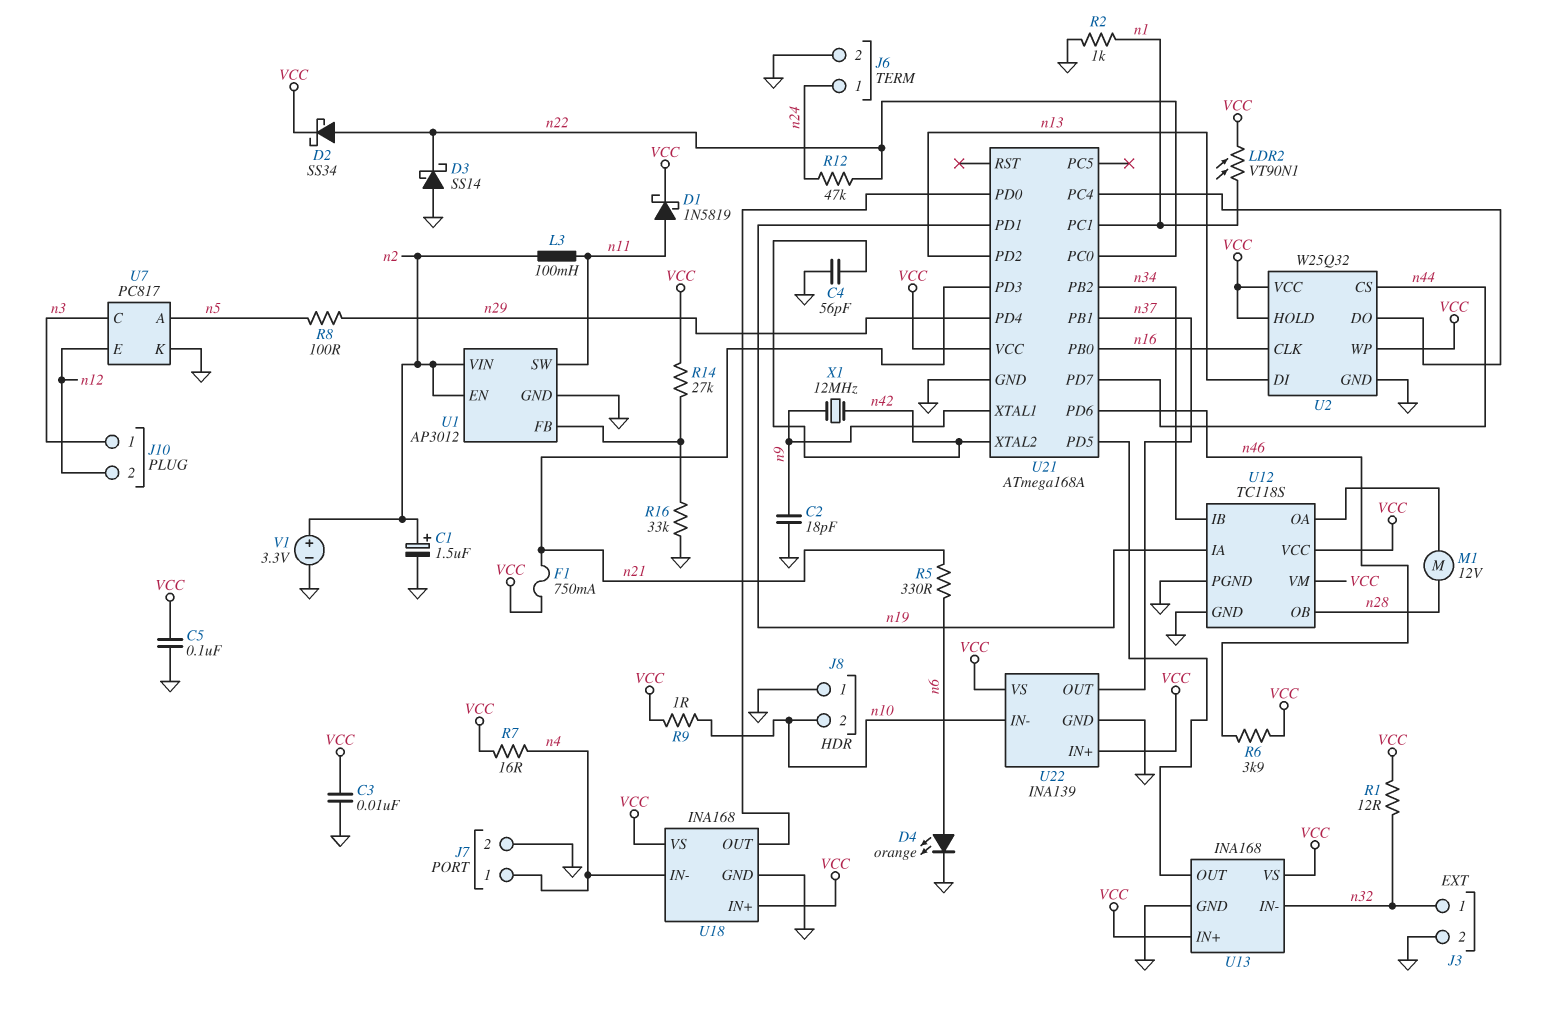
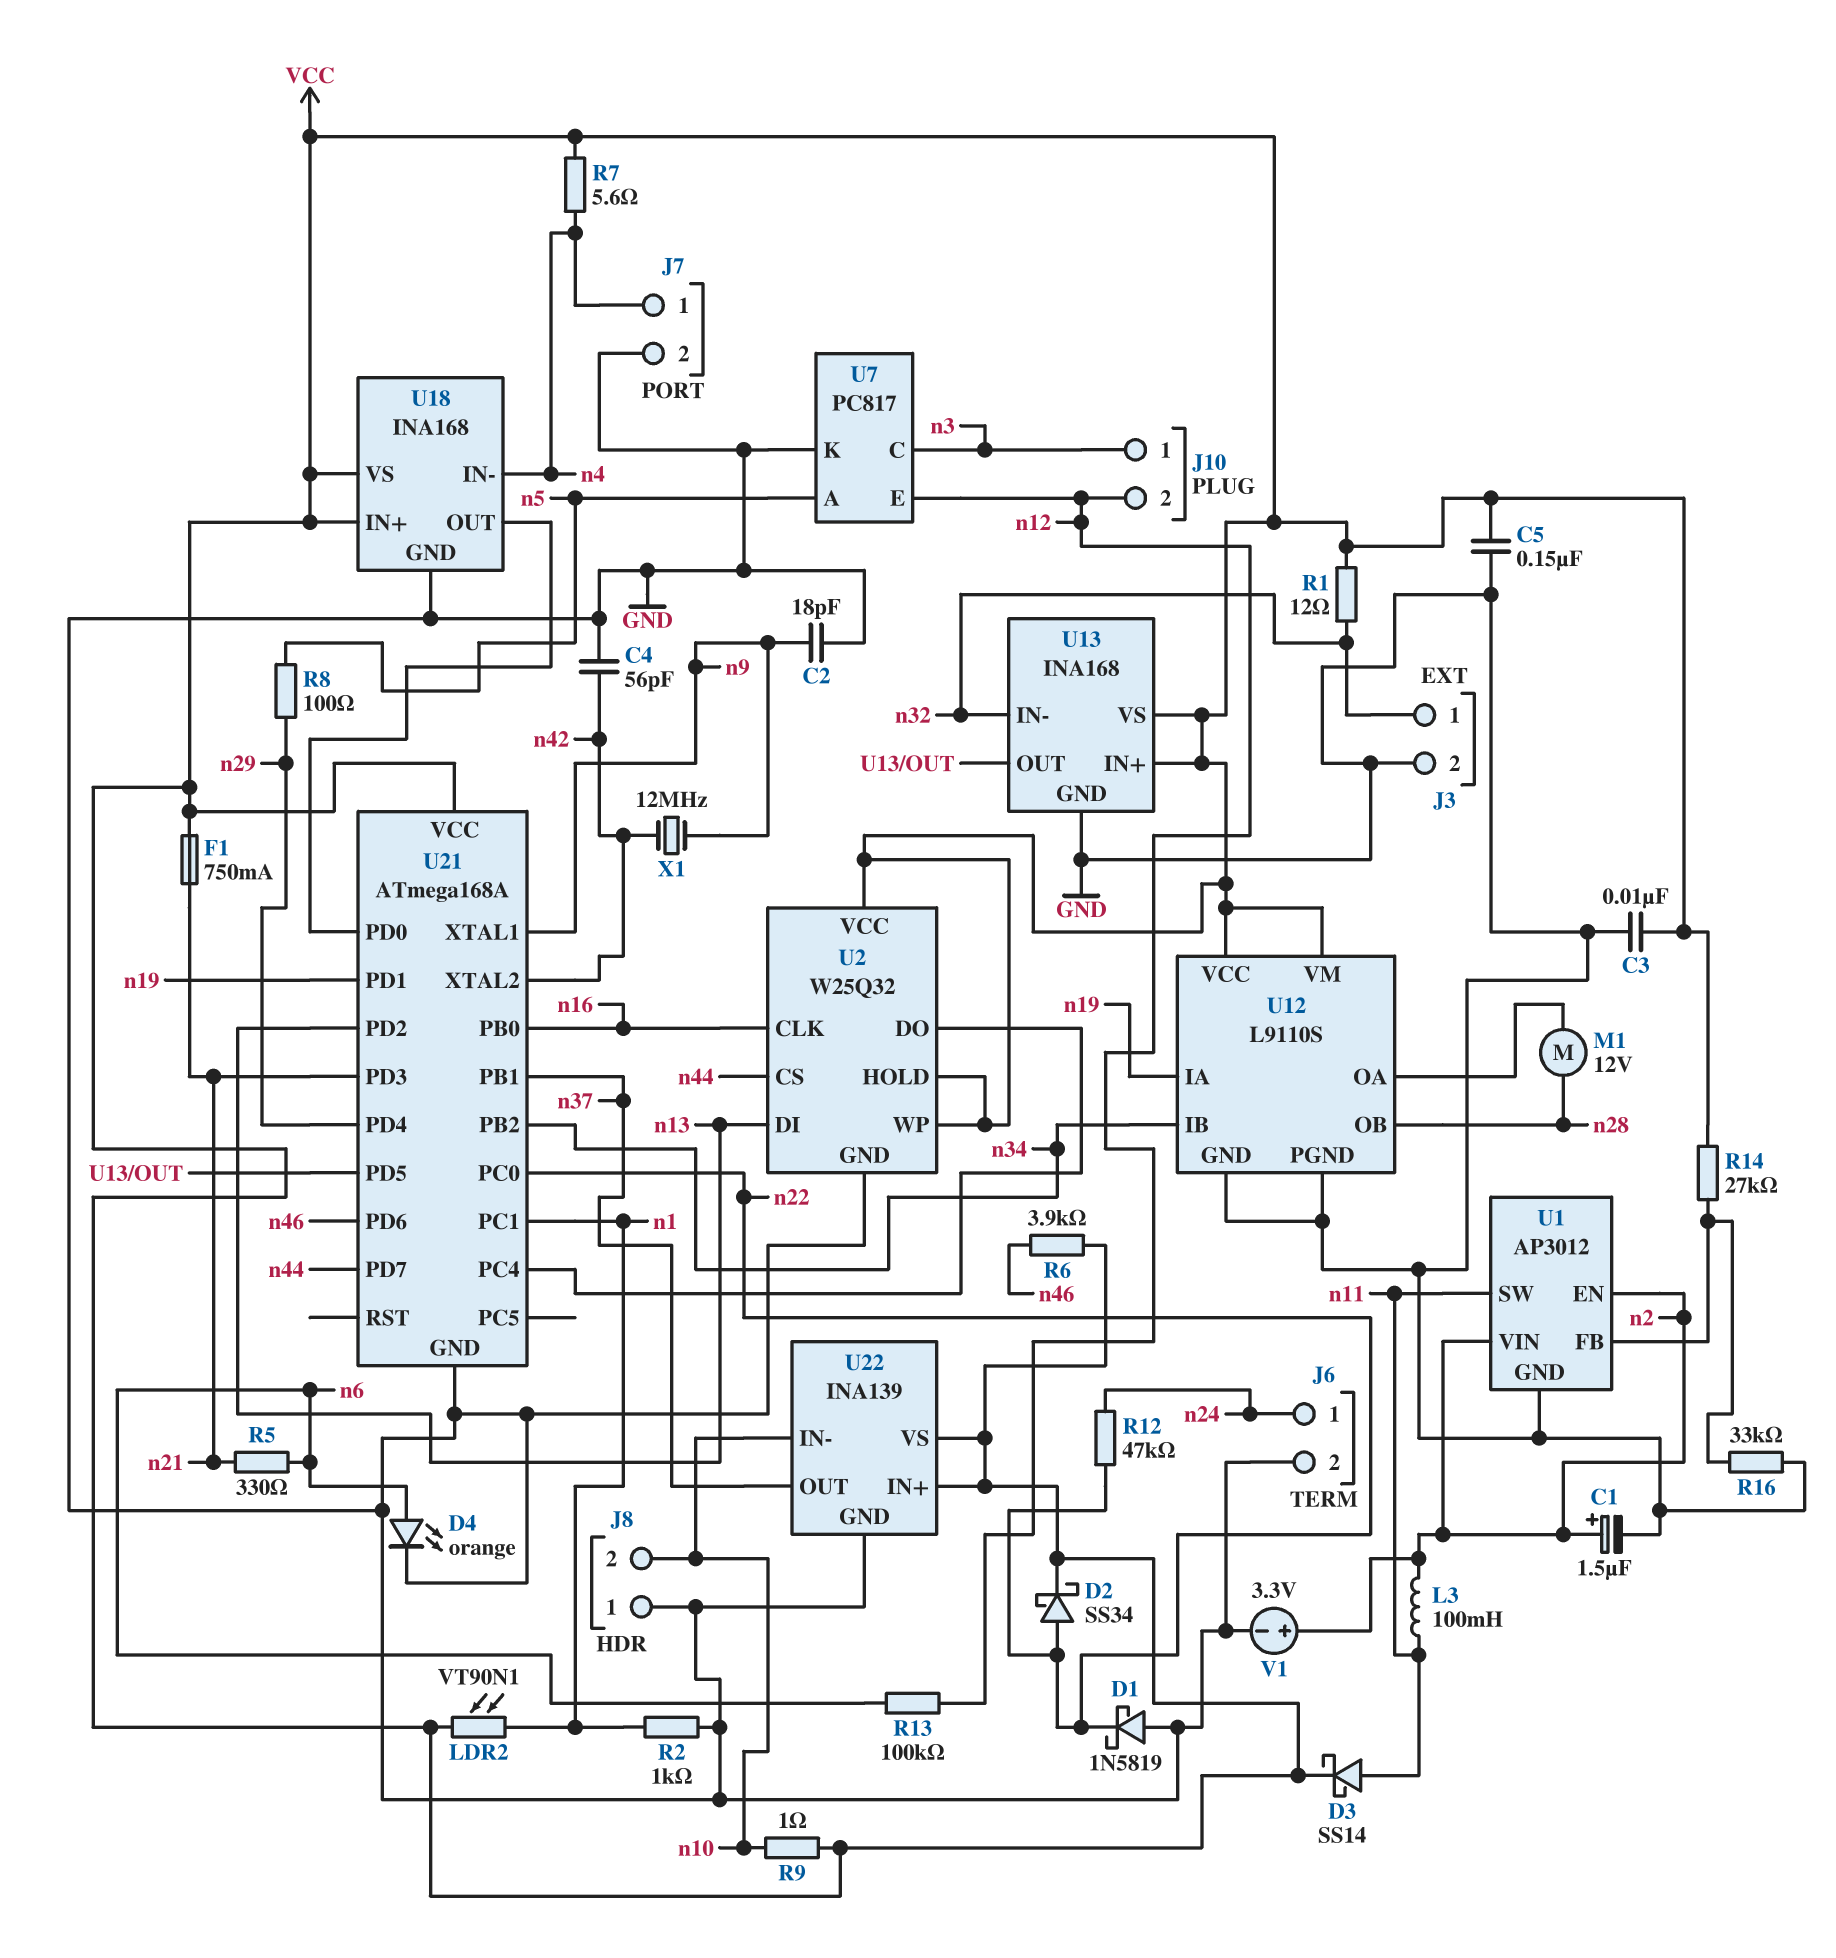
C5: 100nF (GND, VCC) -> 150nF (GND, VCC)
D1: schottky 1N5819 (A n11, K VCC) -> schottky 1N5819 (A GND, K n22)
D3: schottky SS14 (A GND, K n22) -> schottky SS14 (A n11, K VCC)
R7: 16 (VCC, n4) -> 5.6 (VCC, n4)
R13: none -> 100k (n6, n12)
U12: TC118S -> L9110S

